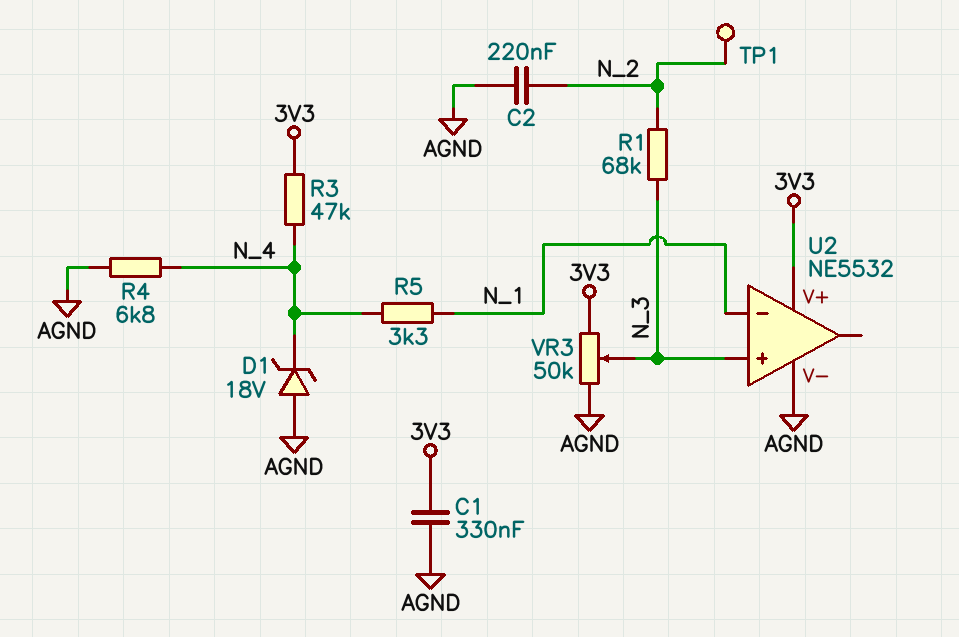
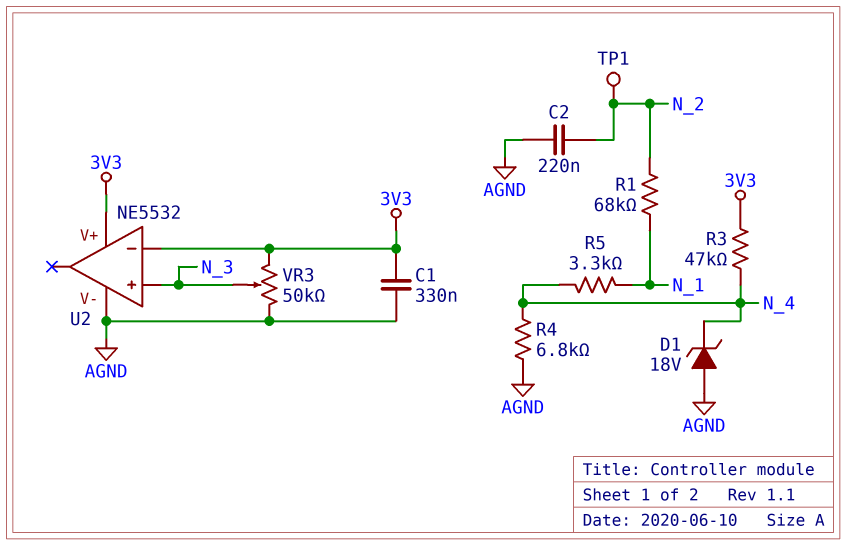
R1: 68k (N_2, N_3) -> 68k (N_1, N_2)
U2 pin in-: N_1 -> 3V3

